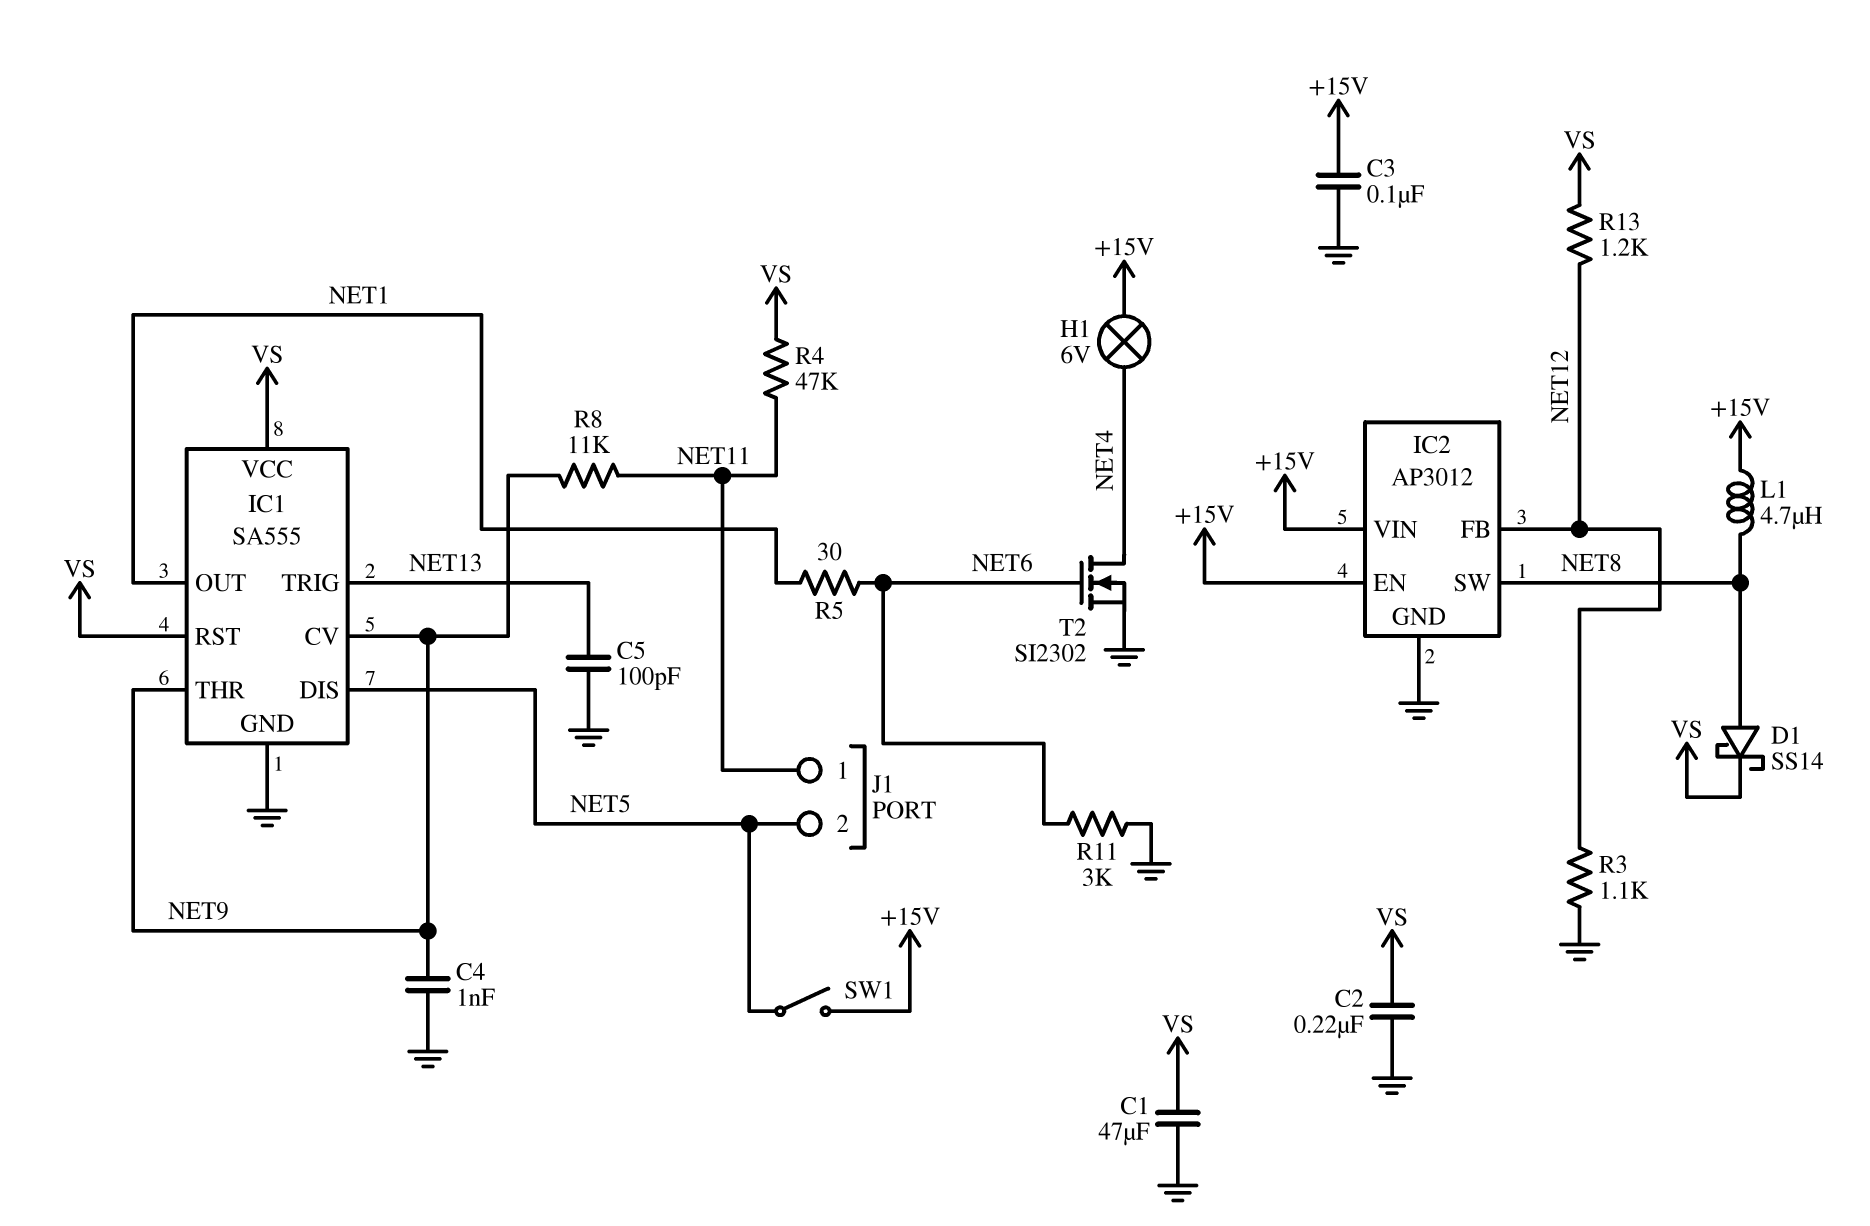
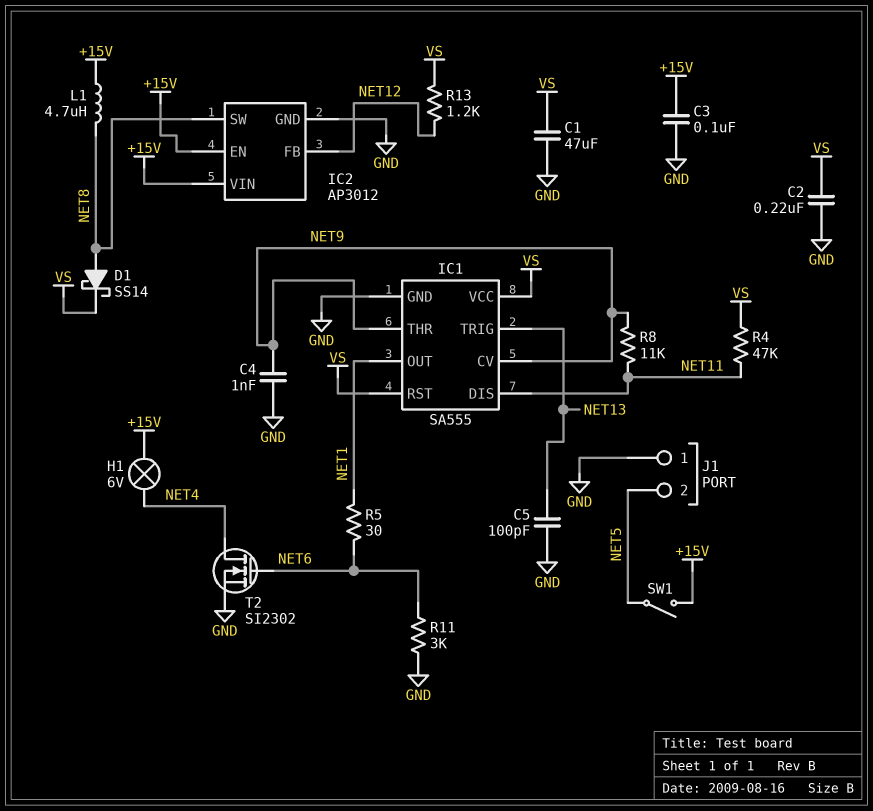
IC1 pin DIS: NET5 -> NET11
J1 pin 1: NET11 -> GND
R3: 1.1k (GND, NET12) -> none

